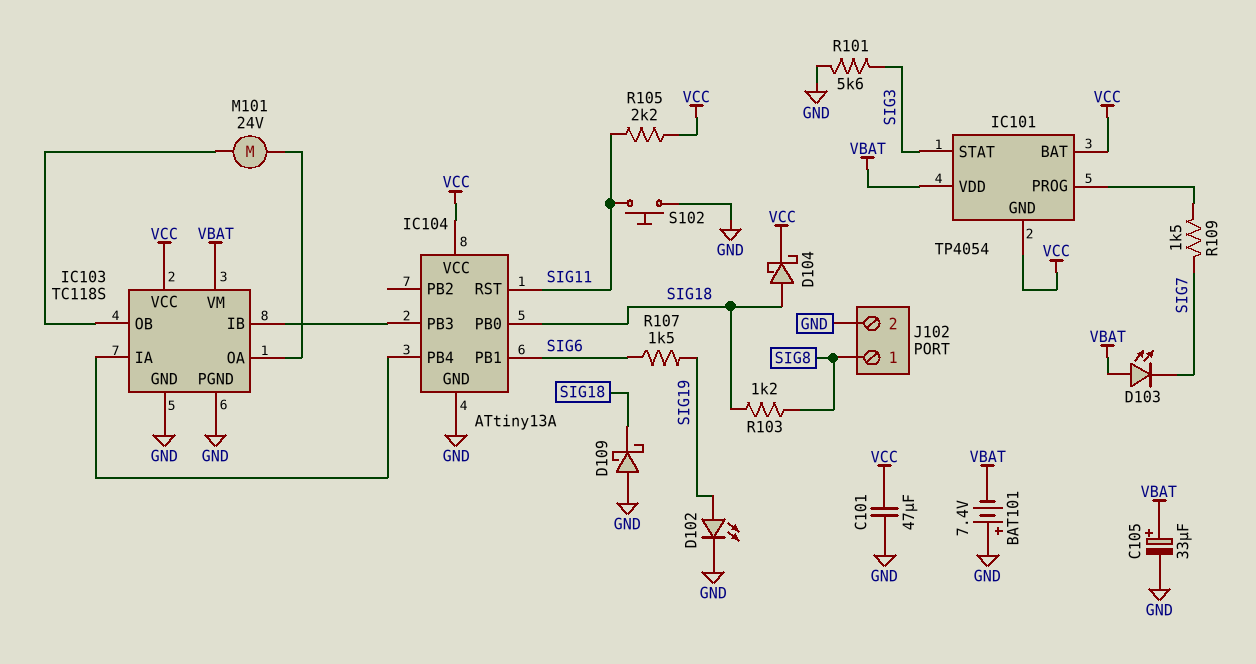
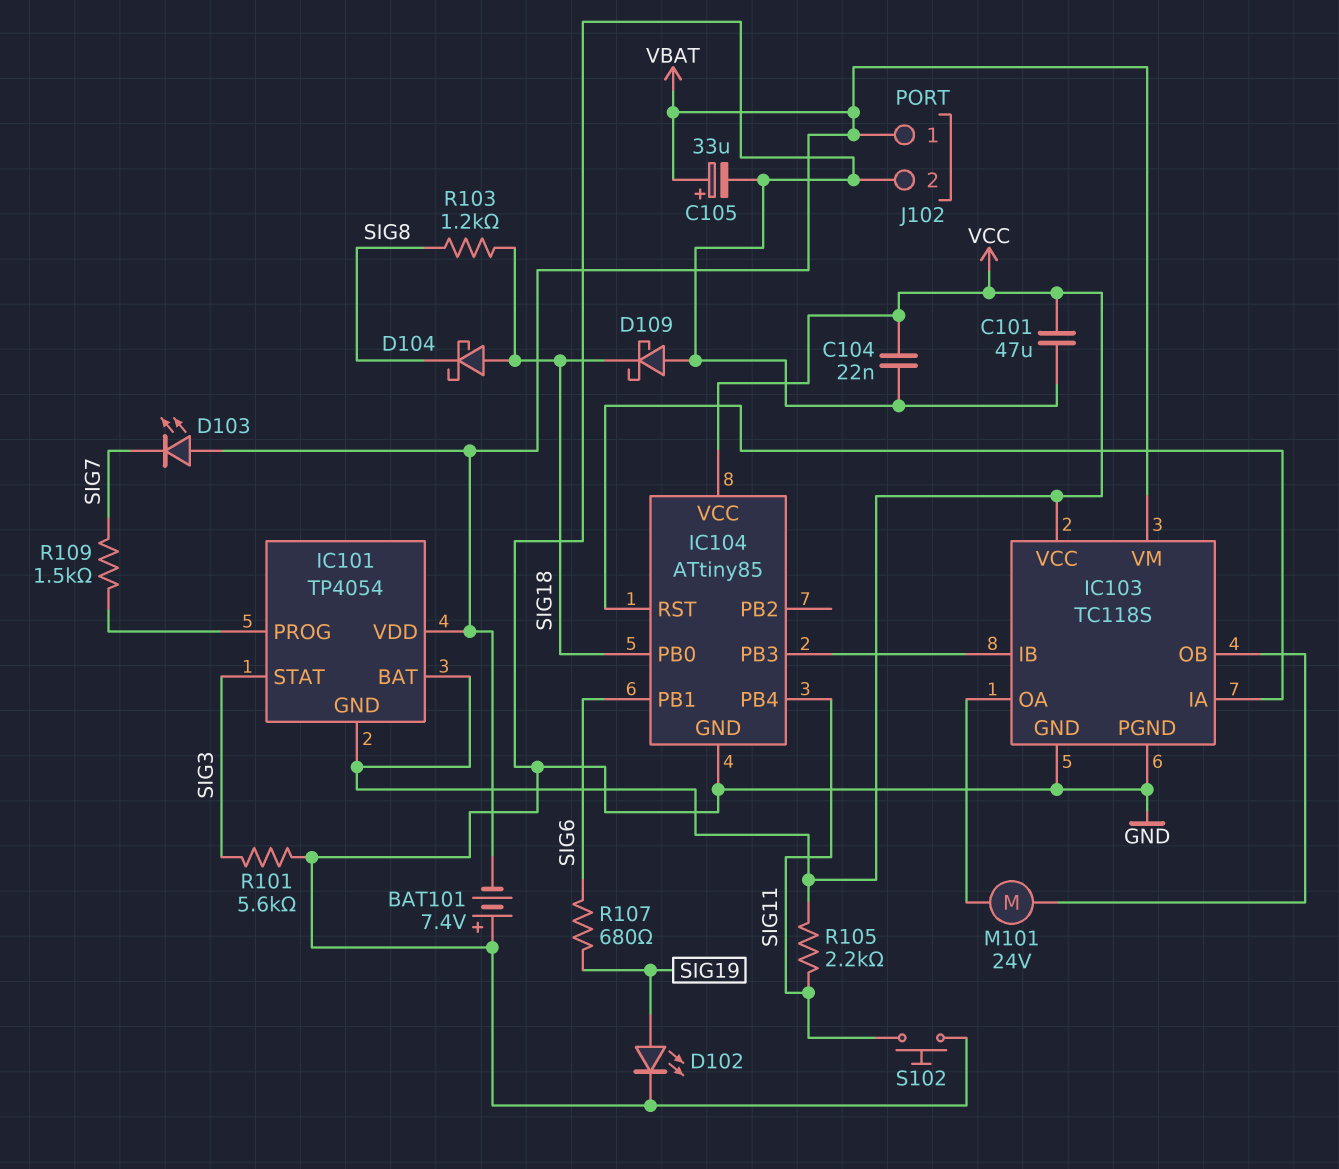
C104: none -> 22nF (GND, VCC)
D104: schottky (A SIG18, K VCC) -> schottky (A SIG18, K SIG8)
IC104: ATtiny13A -> ATtiny85
IC104 pin PB4: IC103/IA -> SIG11
IC104 pin RST: SIG11 -> IC103/IA
J102 pin 1: SIG8 -> VBAT
R107: 1.5k (SIG6, SIG19) -> 680 (SIG6, SIG19)

